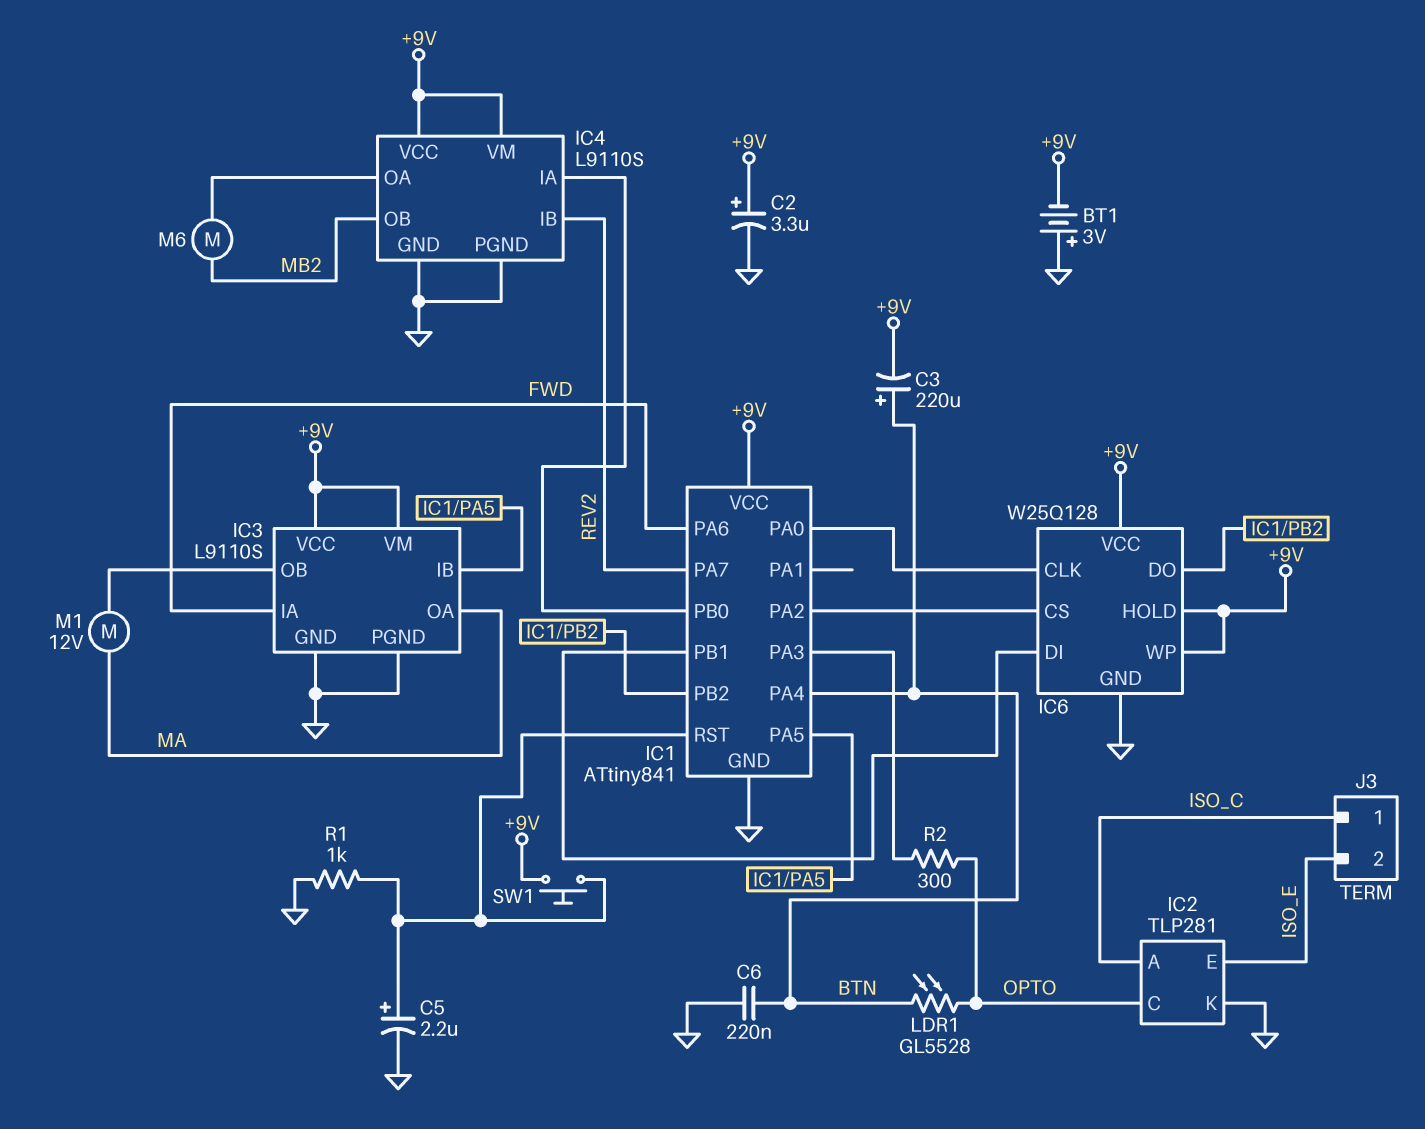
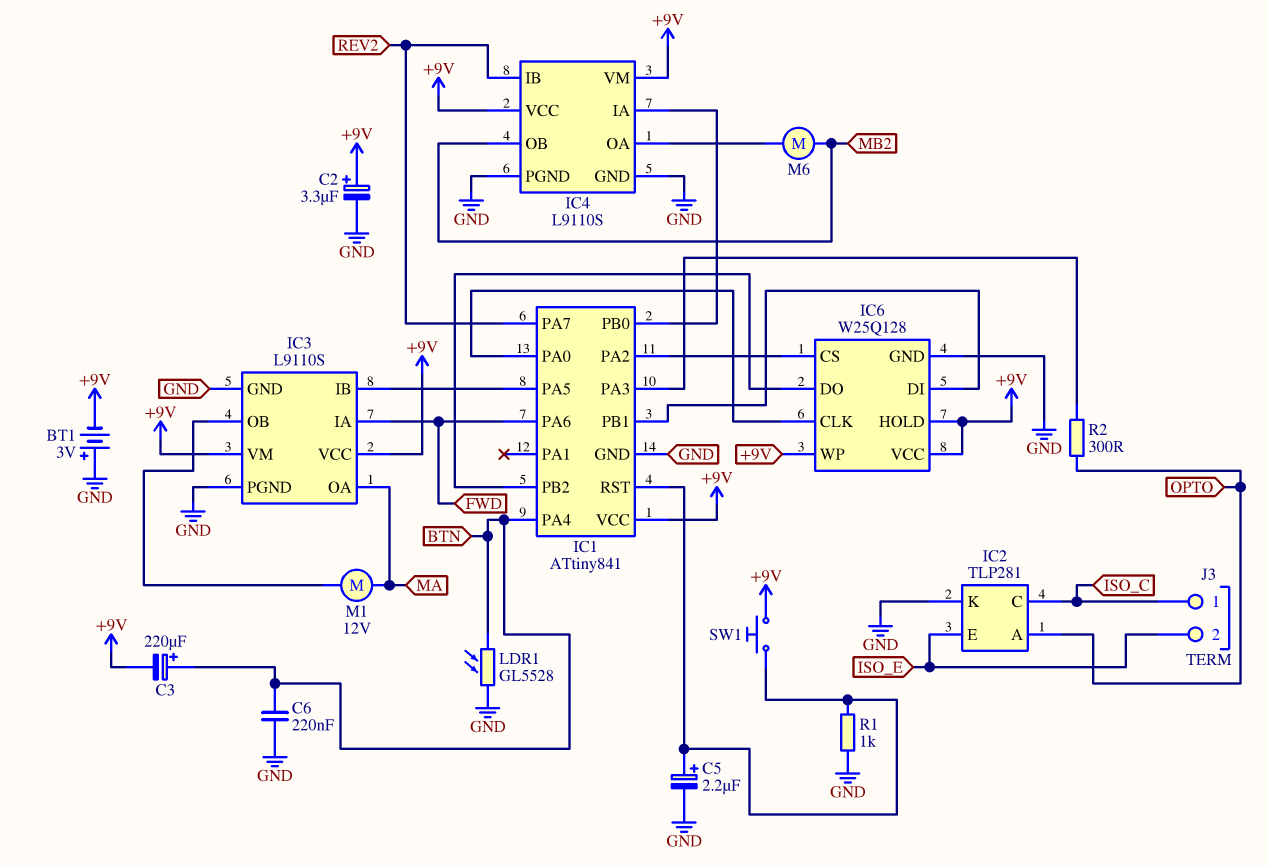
IC2 pin A: ISO_C -> OPTO
IC2 pin C: OPTO -> ISO_C
LDR1: GL5528 (BTN, OPTO) -> GL5528 (BTN, GND)

